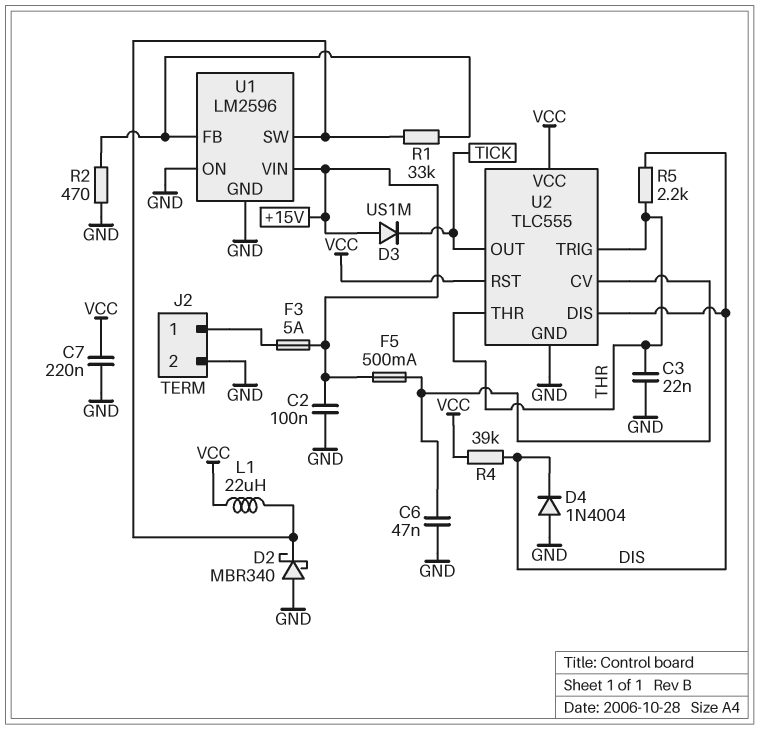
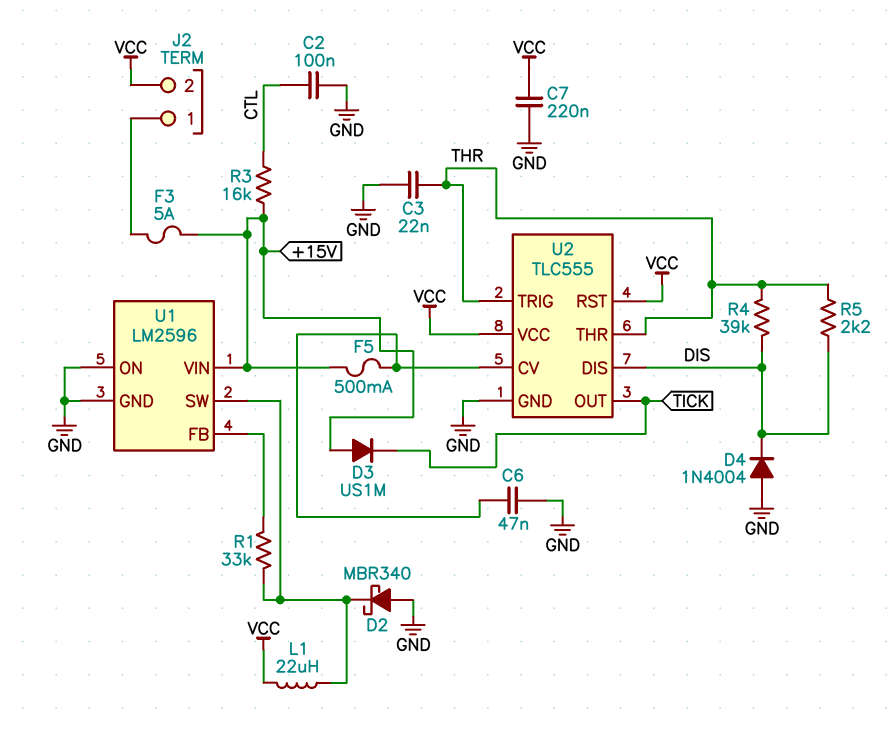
C2: 100nF (+15V, GND) -> 100nF (CTL, GND)
J2 pin 2: GND -> VCC
R2: 470 (GND, U1/FB) -> none
R3: none -> 16k (+15V, CTL)
R4: 39k (DIS, VCC) -> 39k (DIS, THR)

